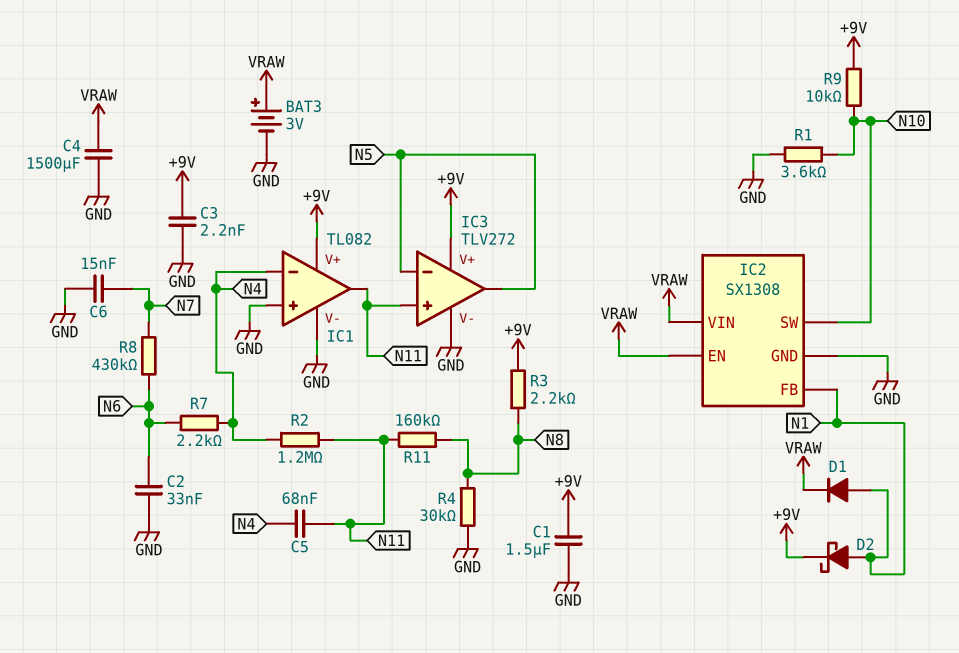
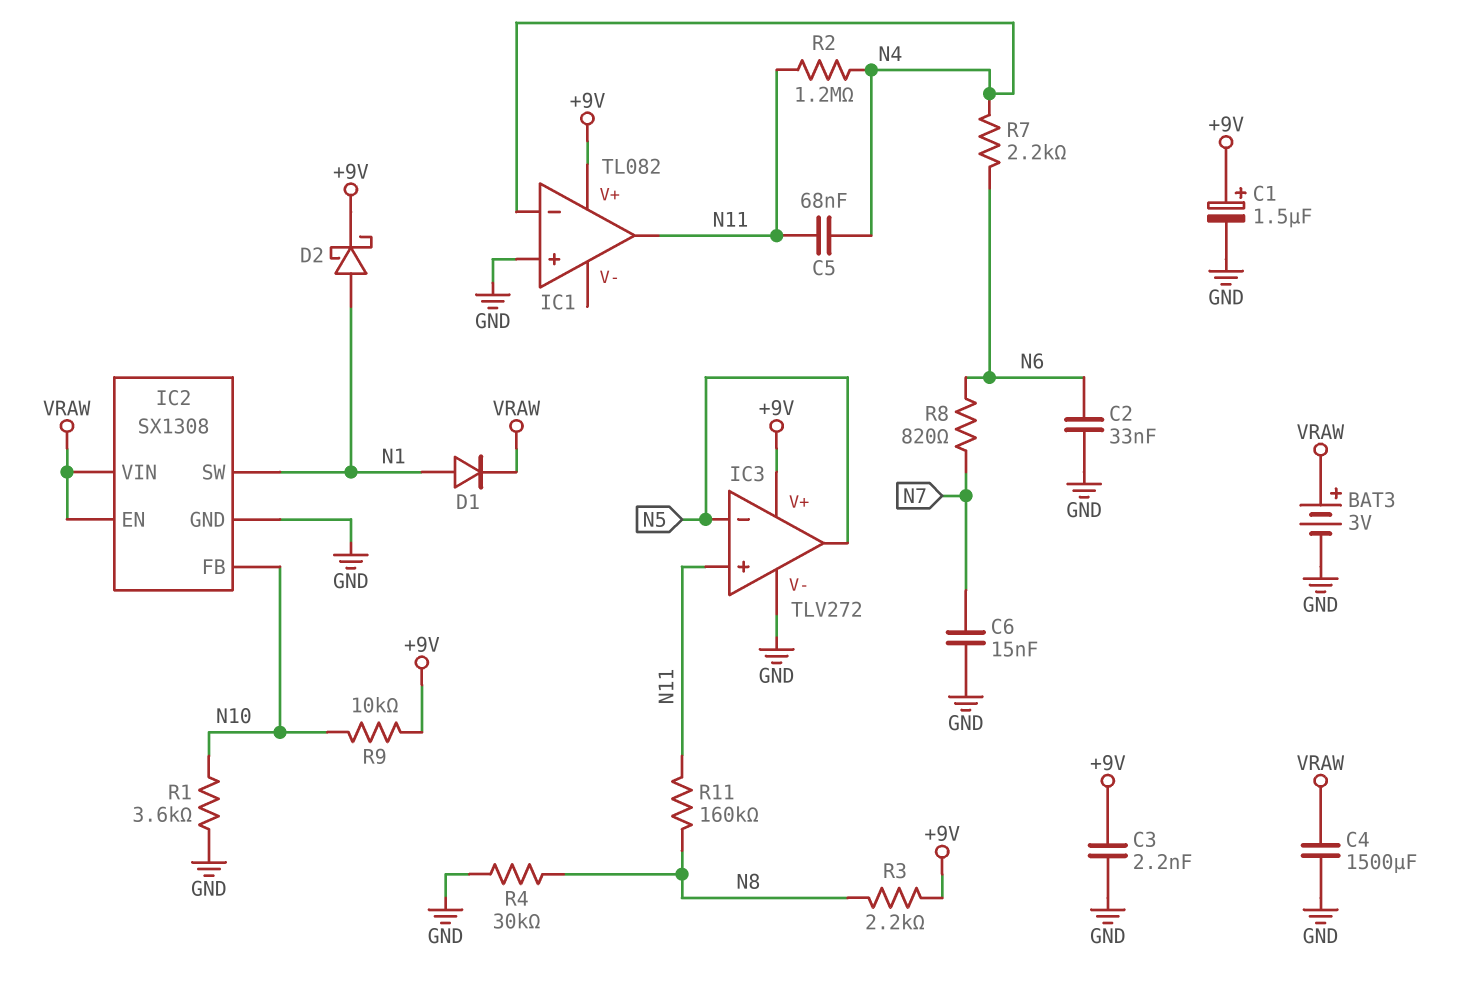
C1: 1.5uF (+9V, GND) -> 1.5uF (plus +9V, minus GND)
IC1 pin V-: GND -> none
IC2 pin FB: N1 -> N10
IC2 pin SW: N10 -> N1
R8: 430k (N6, N7) -> 820 (N6, N7)

